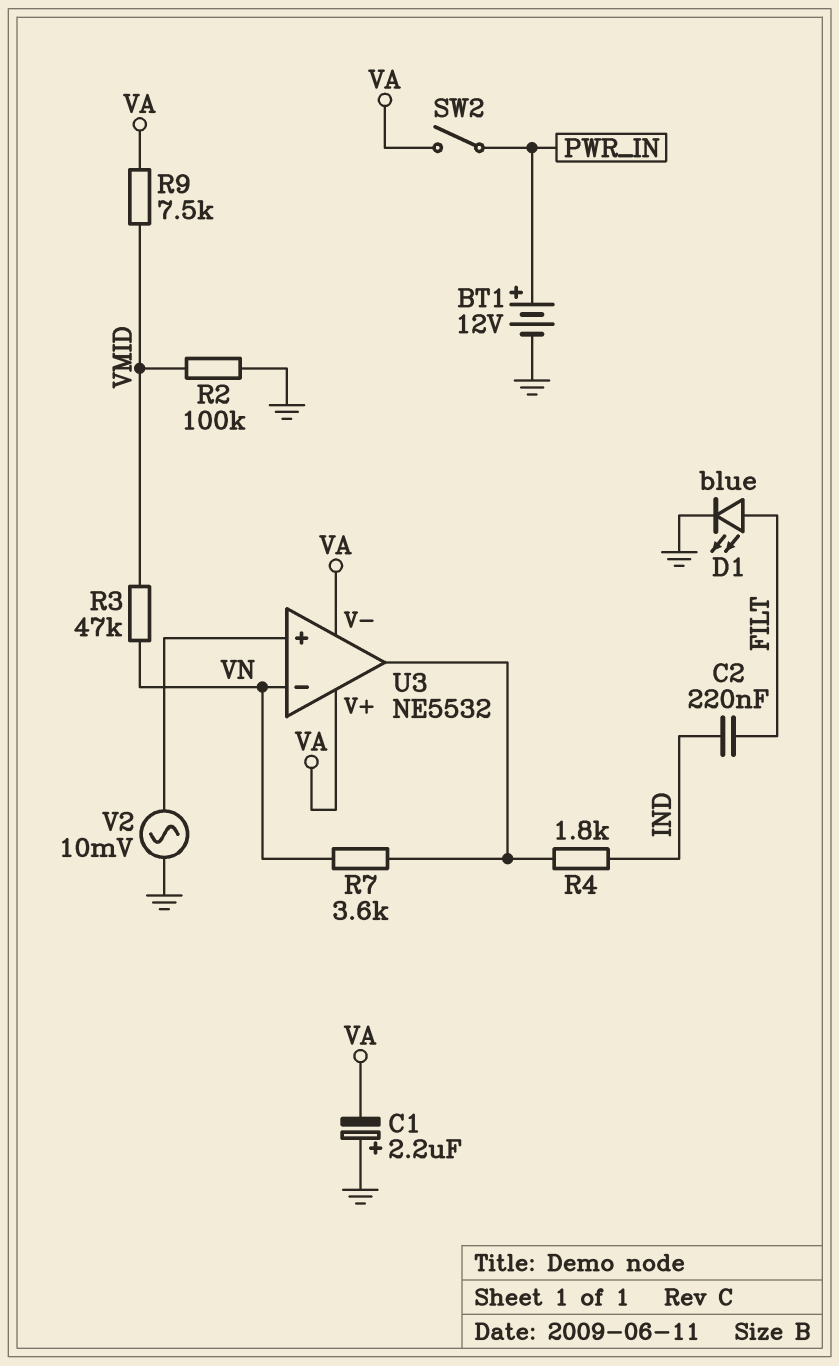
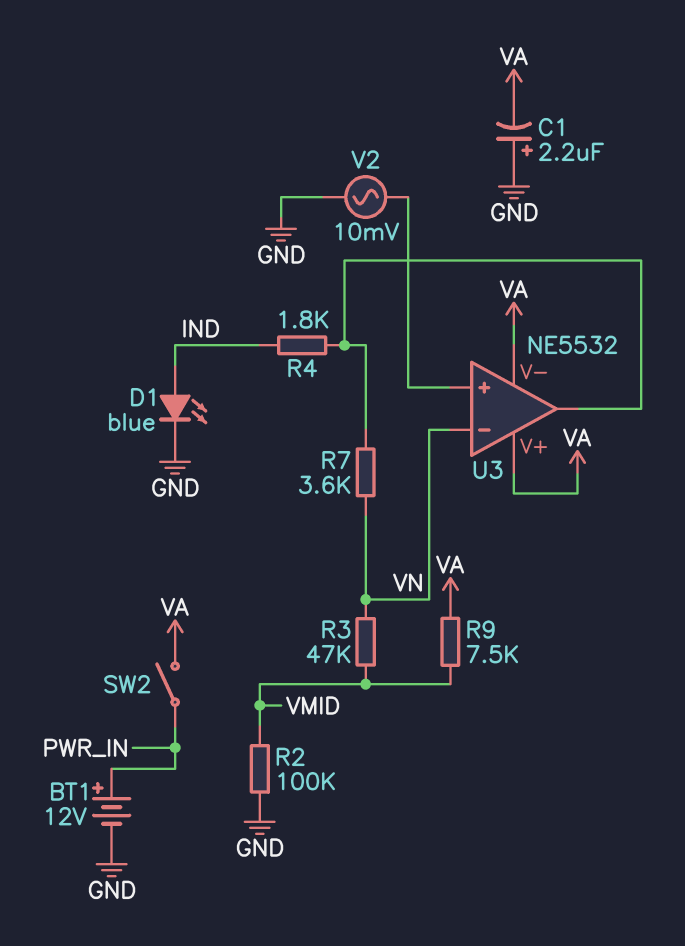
C2: 220nF (FILT, IND) -> none
D1: LED blue (A FILT, K GND) -> LED blue (A IND, K GND)

